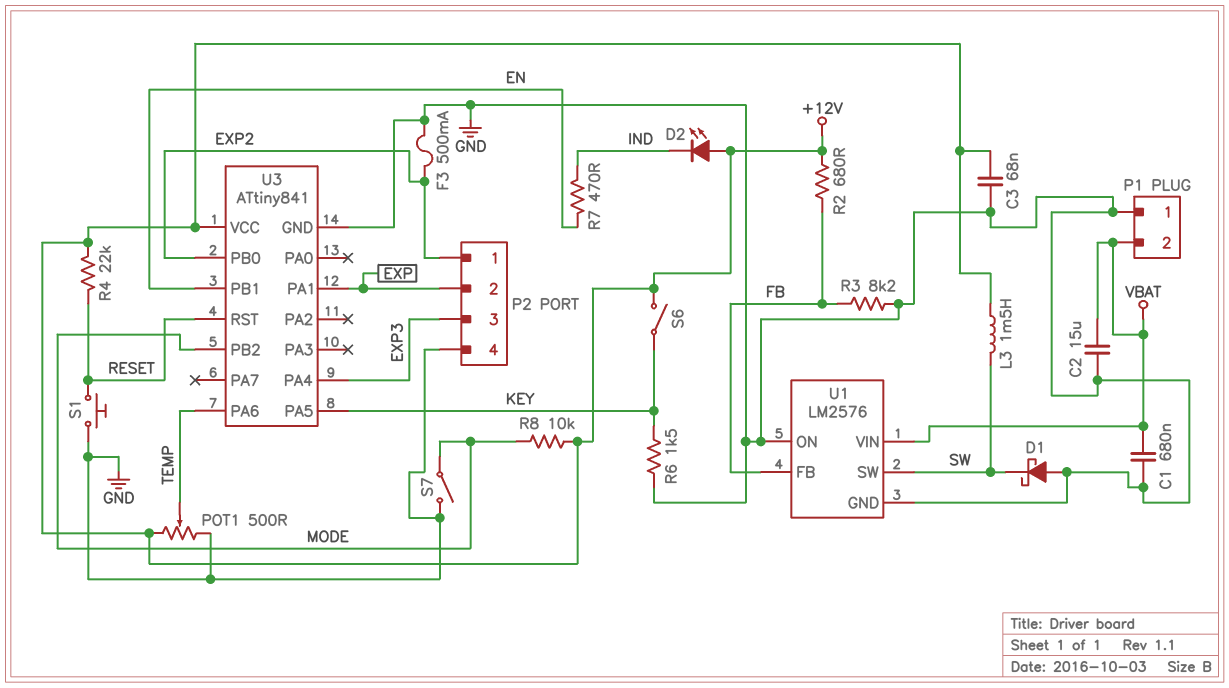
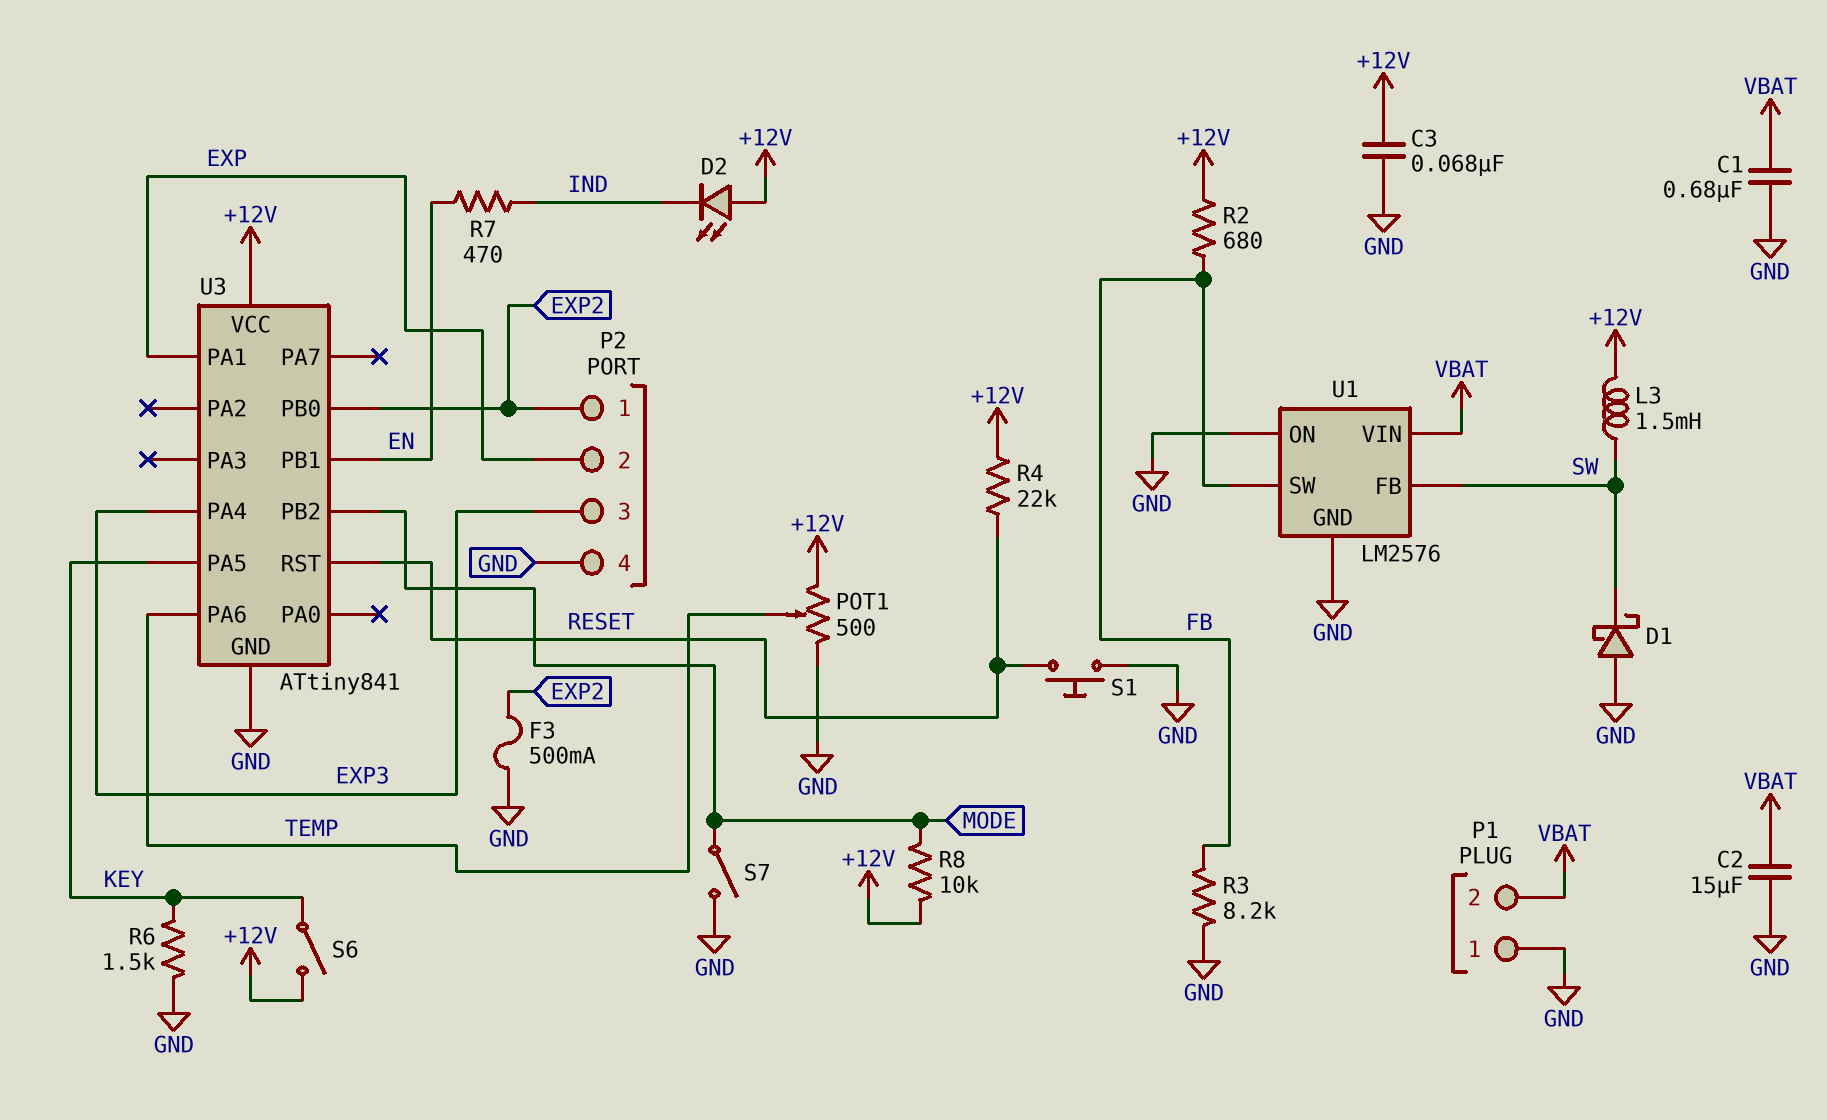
U1 pin FB: FB -> SW
U1 pin SW: SW -> FB

